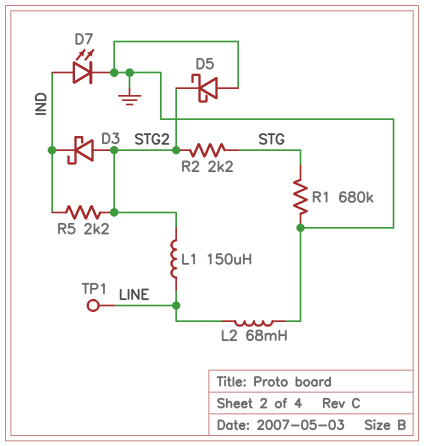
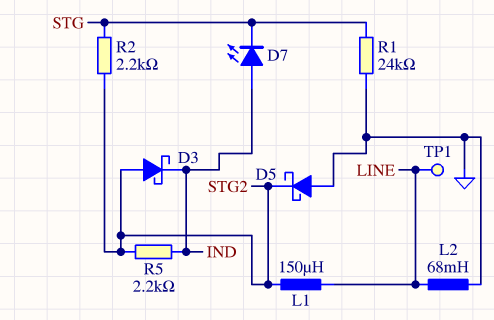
D7: LED (A IND, K GND) -> LED (A IND, K STG)
R1: 680k (GND, STG) -> 24k (GND, STG)

